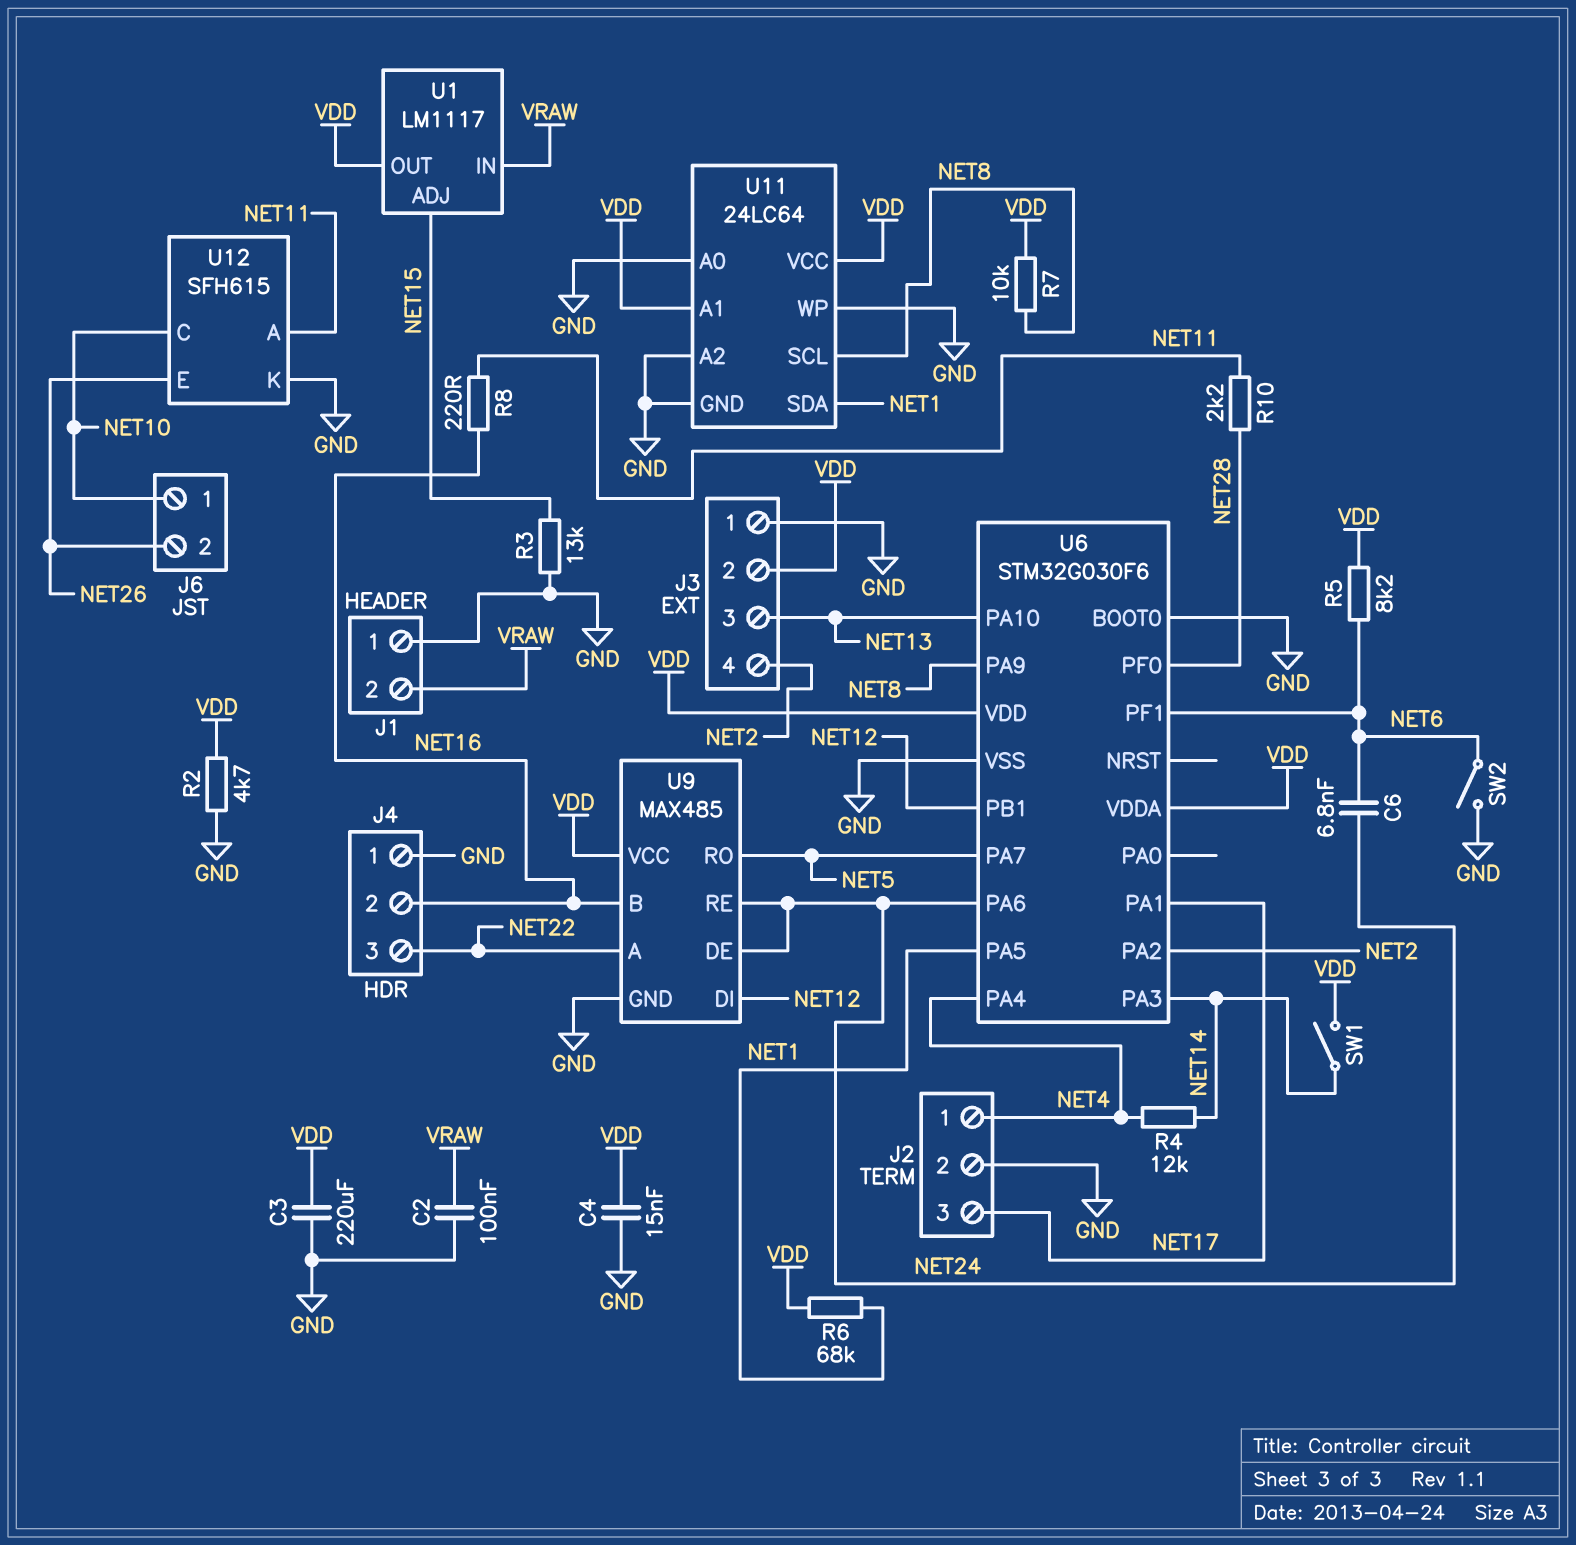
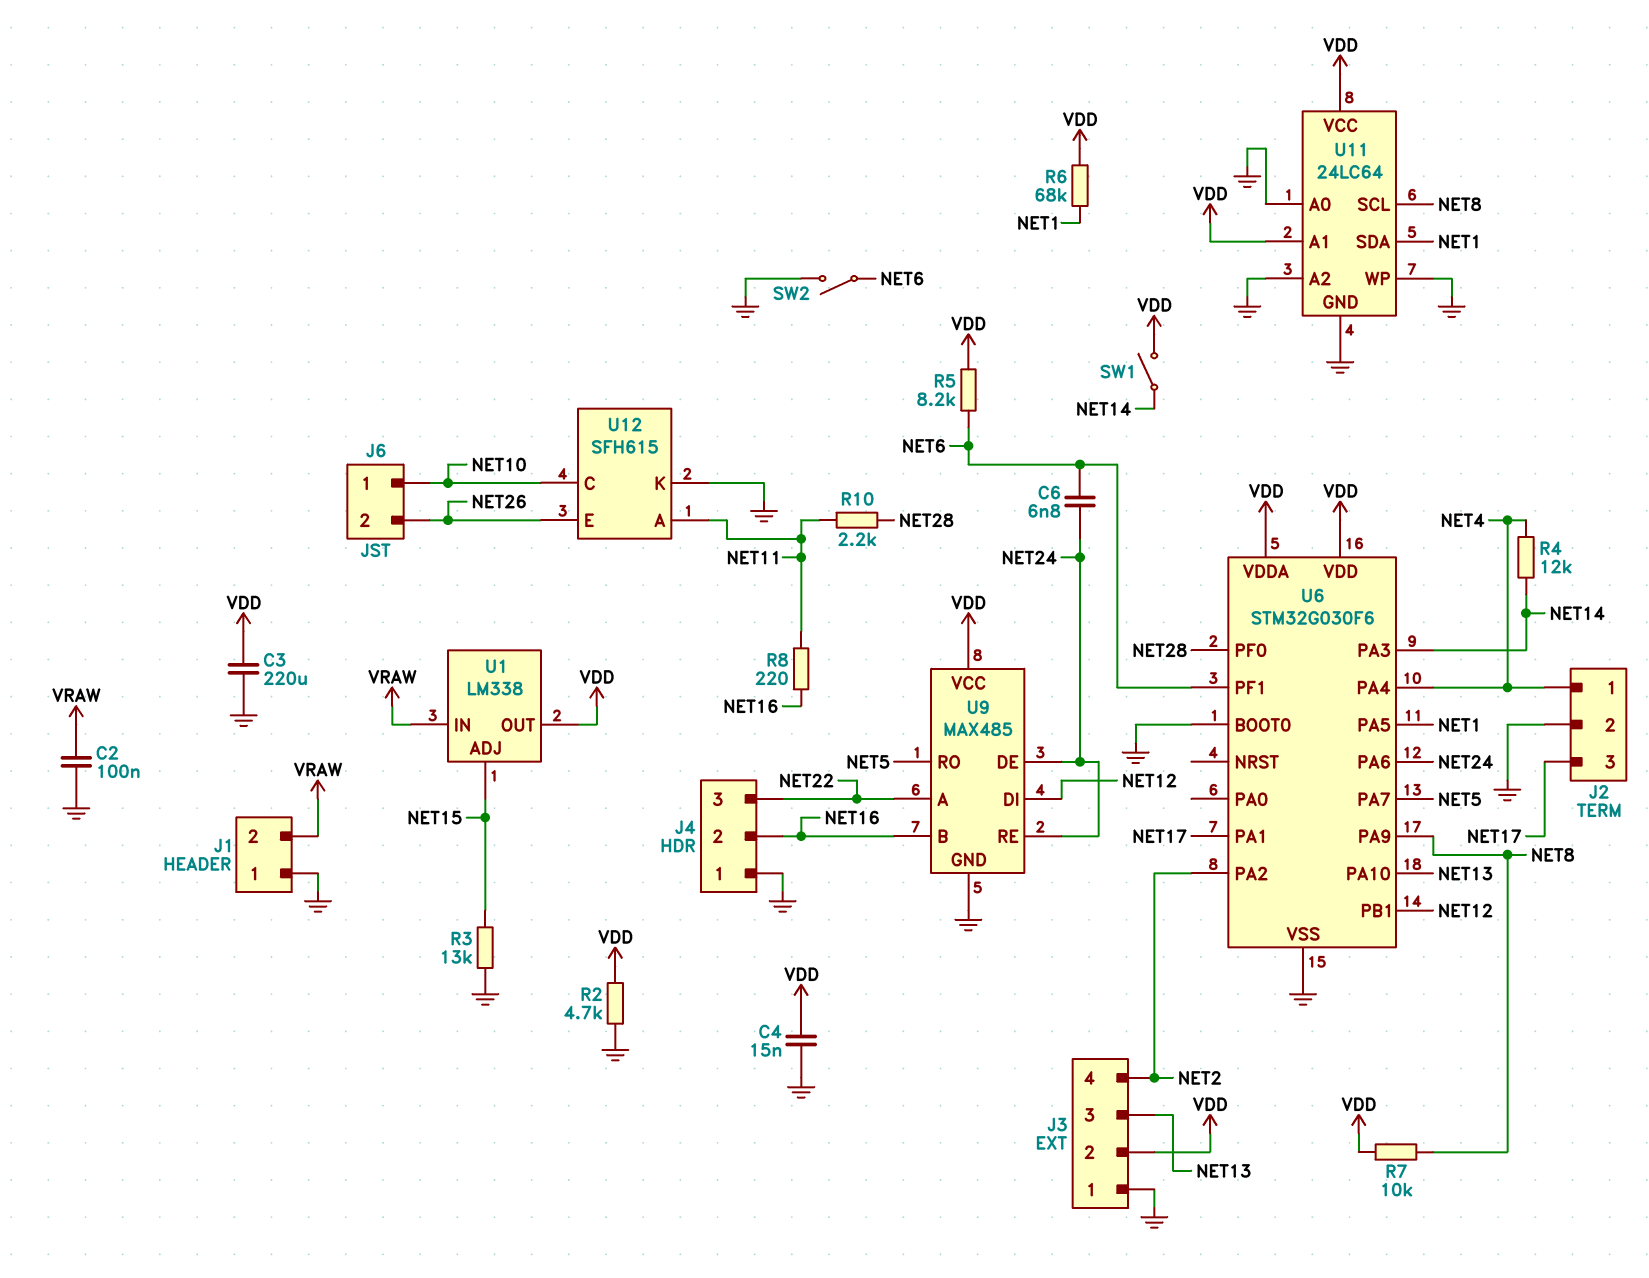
U1: LM1117 -> LM338

